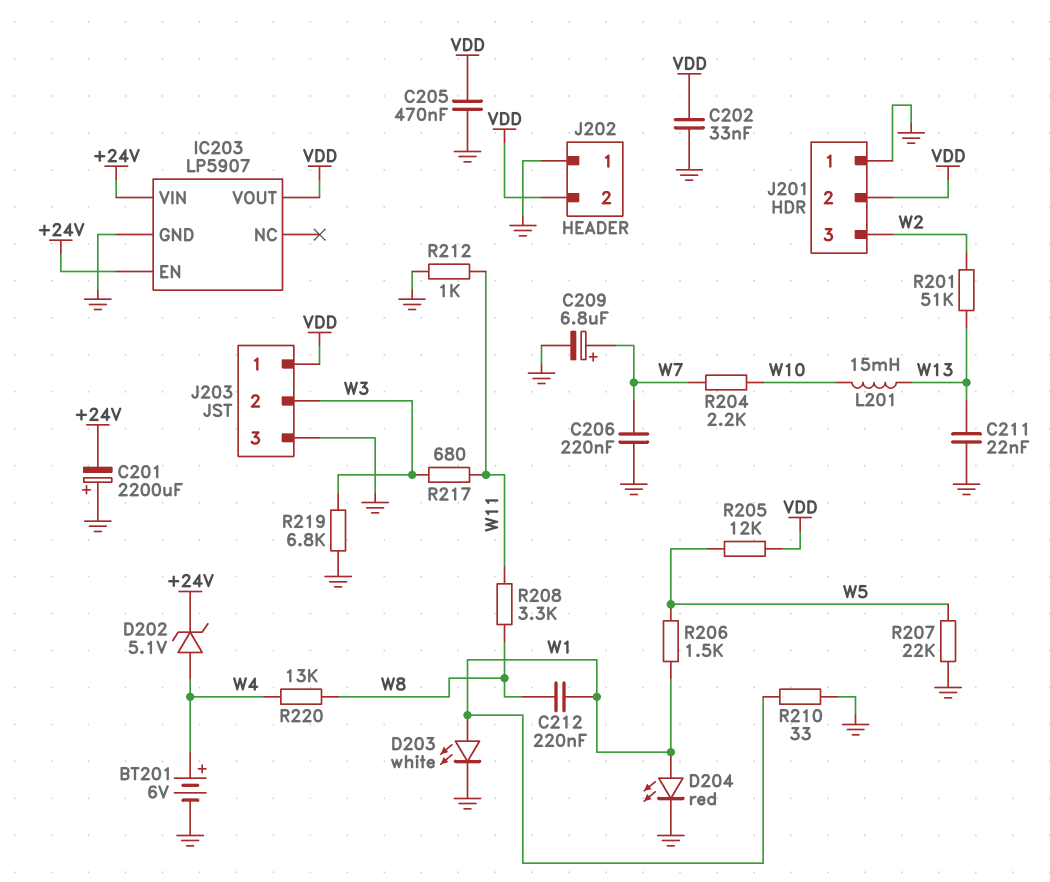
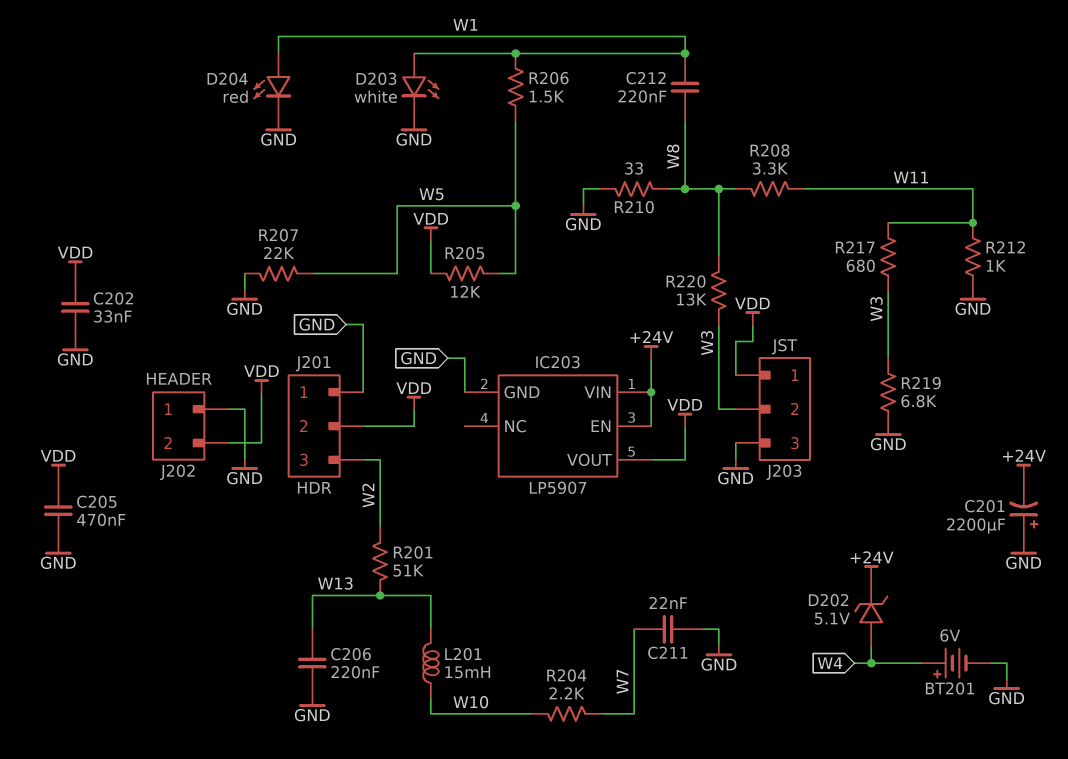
C206: 220nF (GND, W7) -> 220nF (GND, W13)
C209: 6.8uF (plus W7, minus GND) -> none
C211: 22nF (GND, W13) -> 22nF (GND, W7)
R210: 33 (GND, W1) -> 33 (GND, W8)
R220: 13k (W4, W8) -> 13k (W3, W8)

